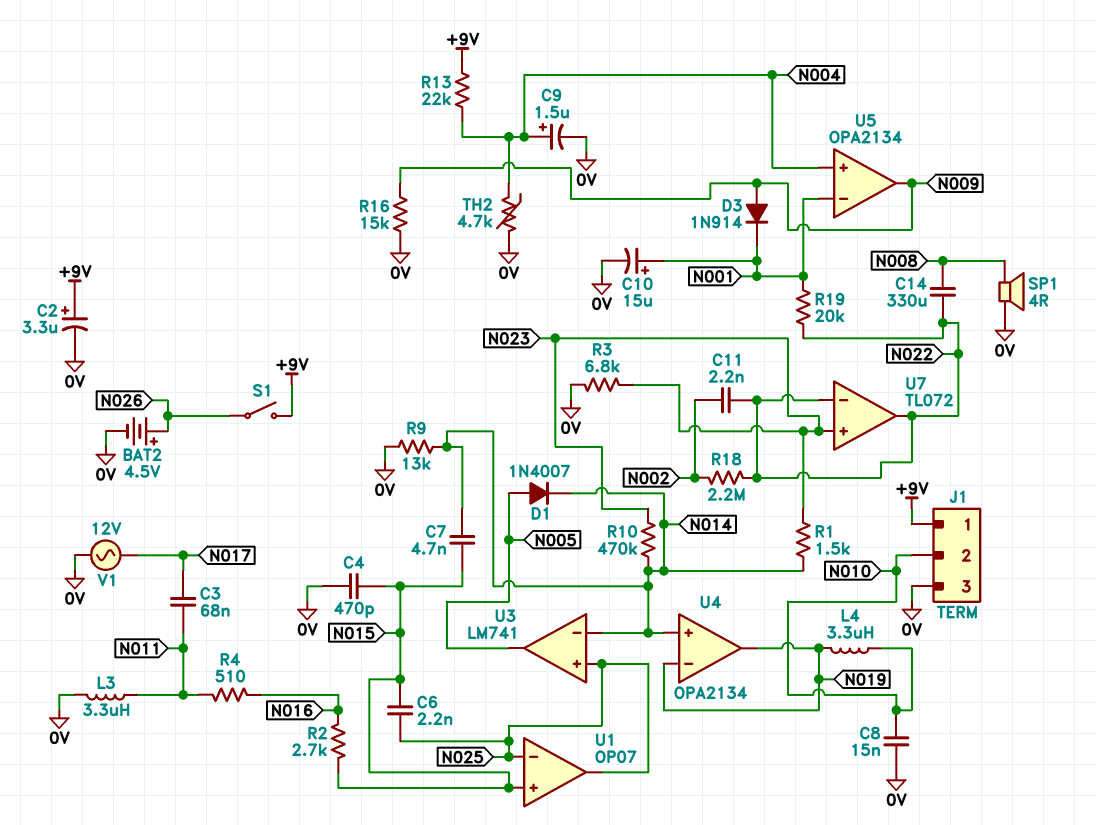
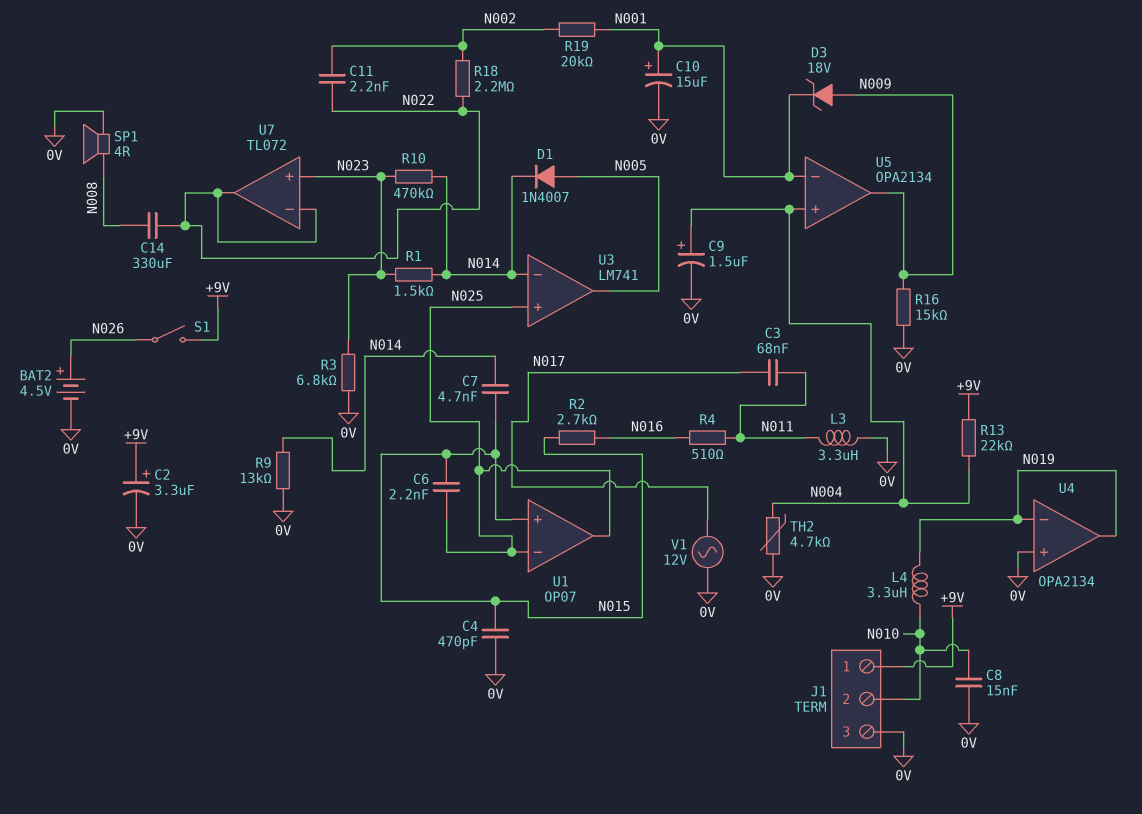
D3: diode 1N914 (A N009, K N001) -> zener 18V (A N009, K N001)
R19: 20k (N001, N022) -> 20k (N001, N002)
U4 pin in+: N014 -> 0V

